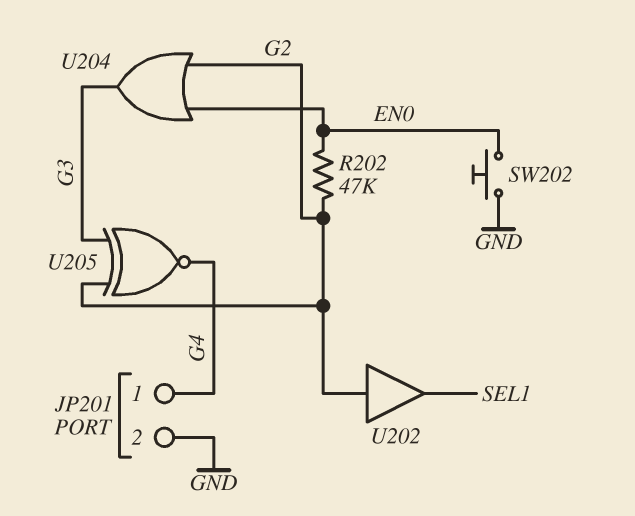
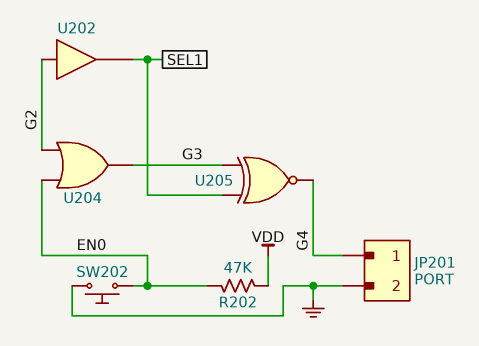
R202: 47k (EN0, G2) -> 47k (EN0, VDD)
U205: XNOR (in G2, in G3, out G4) -> XNOR (in G3, in SEL1, out G4)

